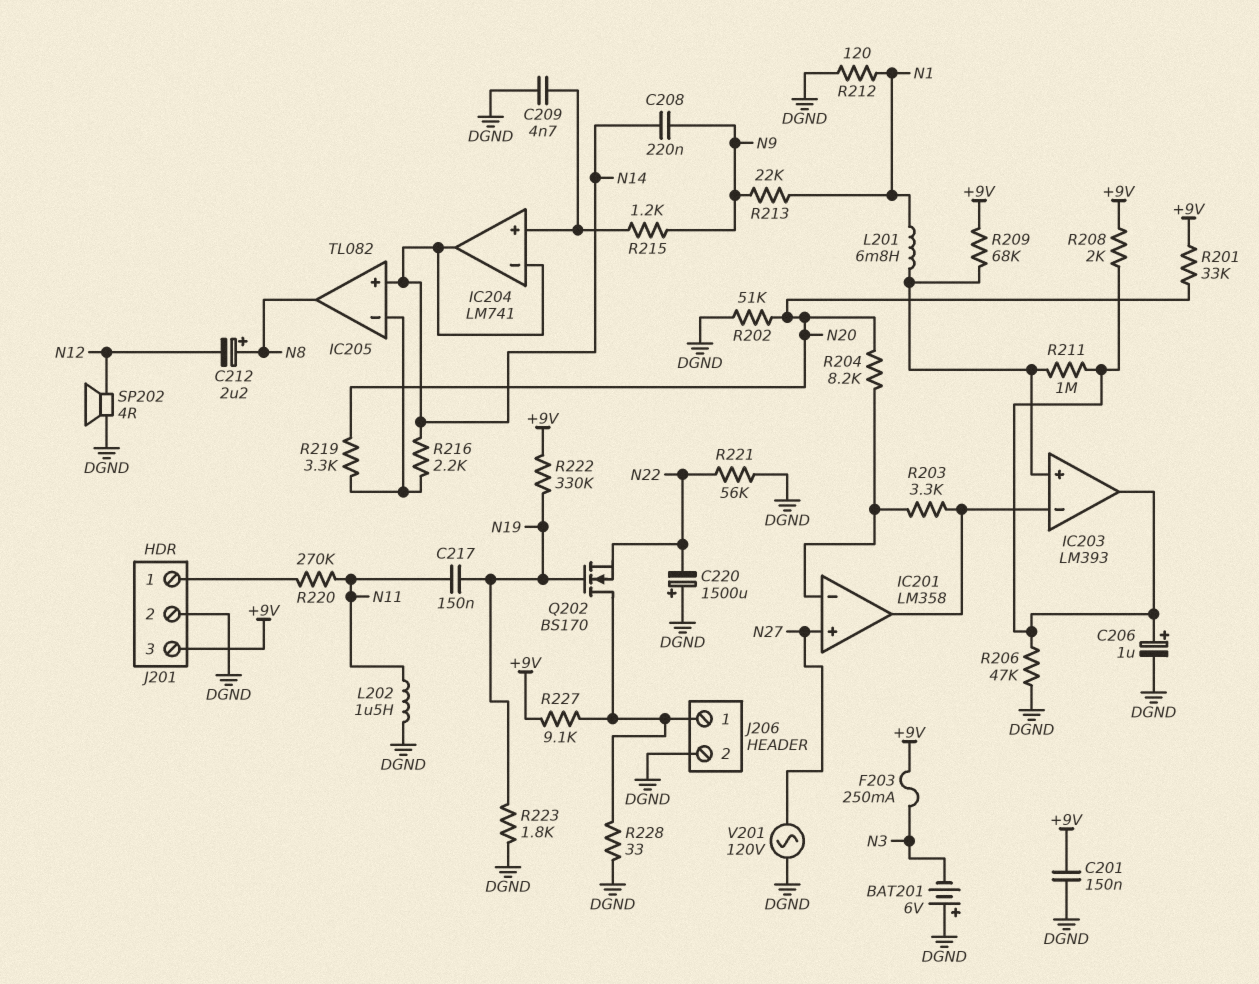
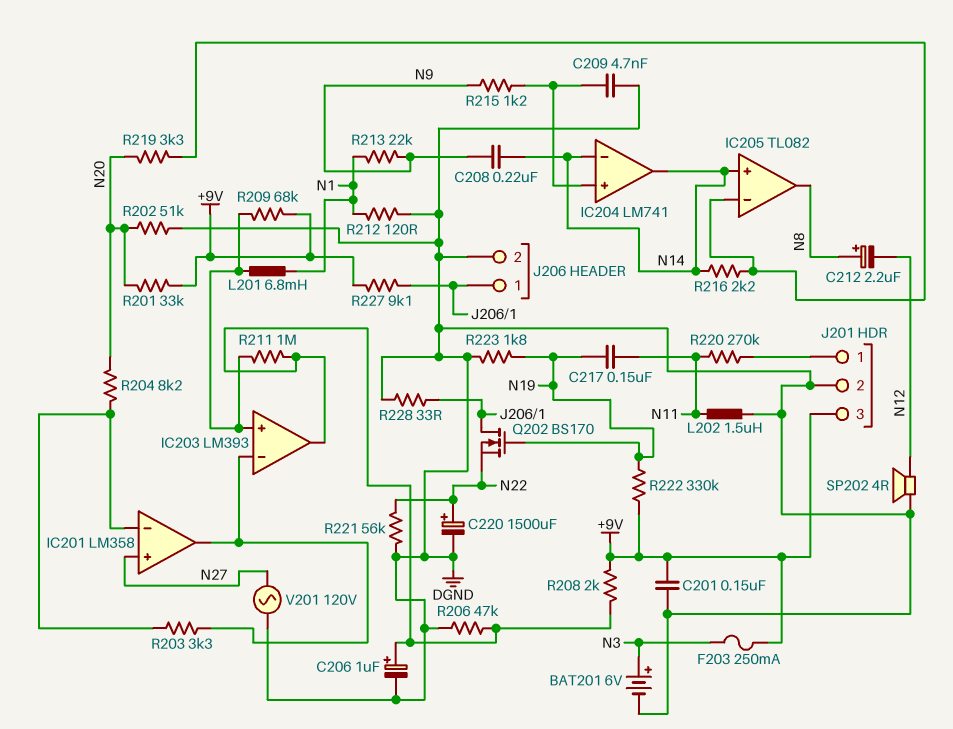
BAT201: 6V (plus DGND, minus N3) -> 6V (plus N3, minus DGND)
C220: 1500uF (plus DGND, minus N22) -> 1500uF (plus N22, minus DGND)

